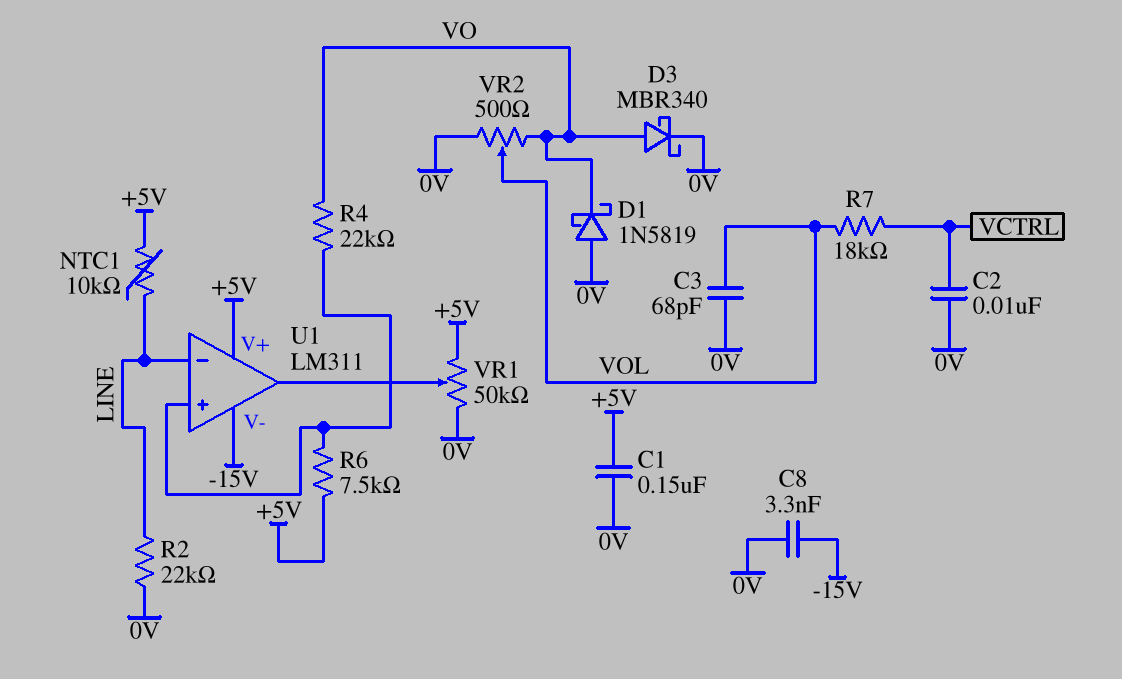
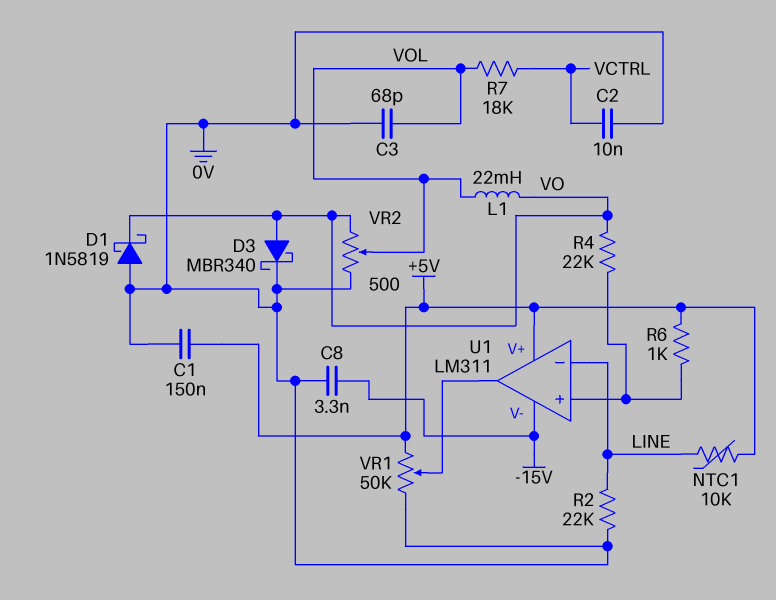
L1: none -> 22mH (VO, VOL)
R6: 7.5k (+5V, U1/in+) -> 1k (+5V, U1/in+)

